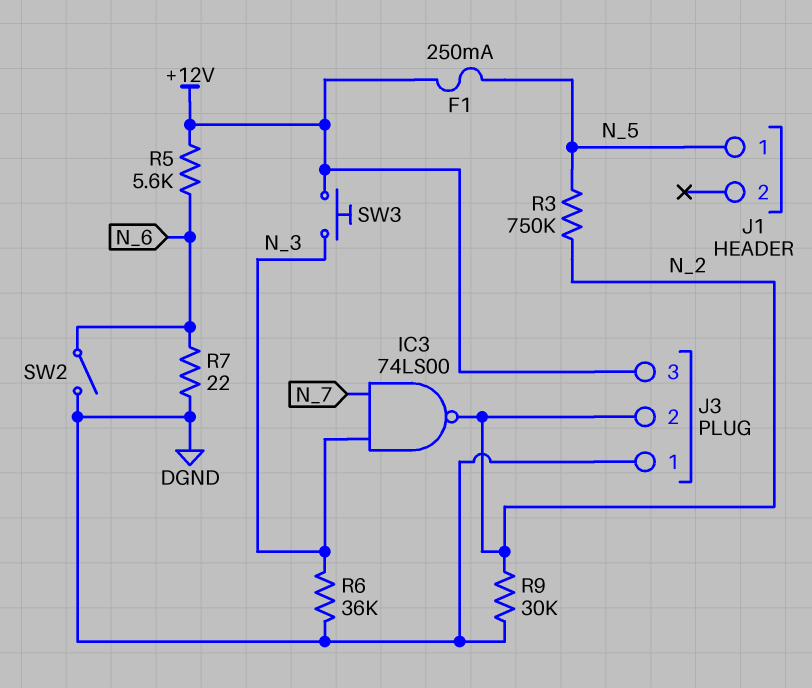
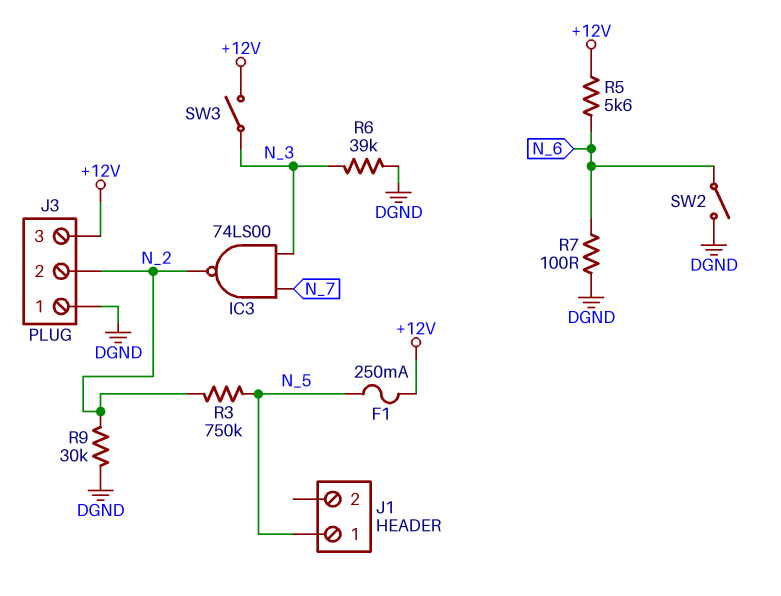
R6: 36k (DGND, N_3) -> 39k (DGND, N_3)
R7: 22 (DGND, N_6) -> 100 (DGND, N_6)
SW3: button (+12V, N_3) -> switch (+12V, N_3)

